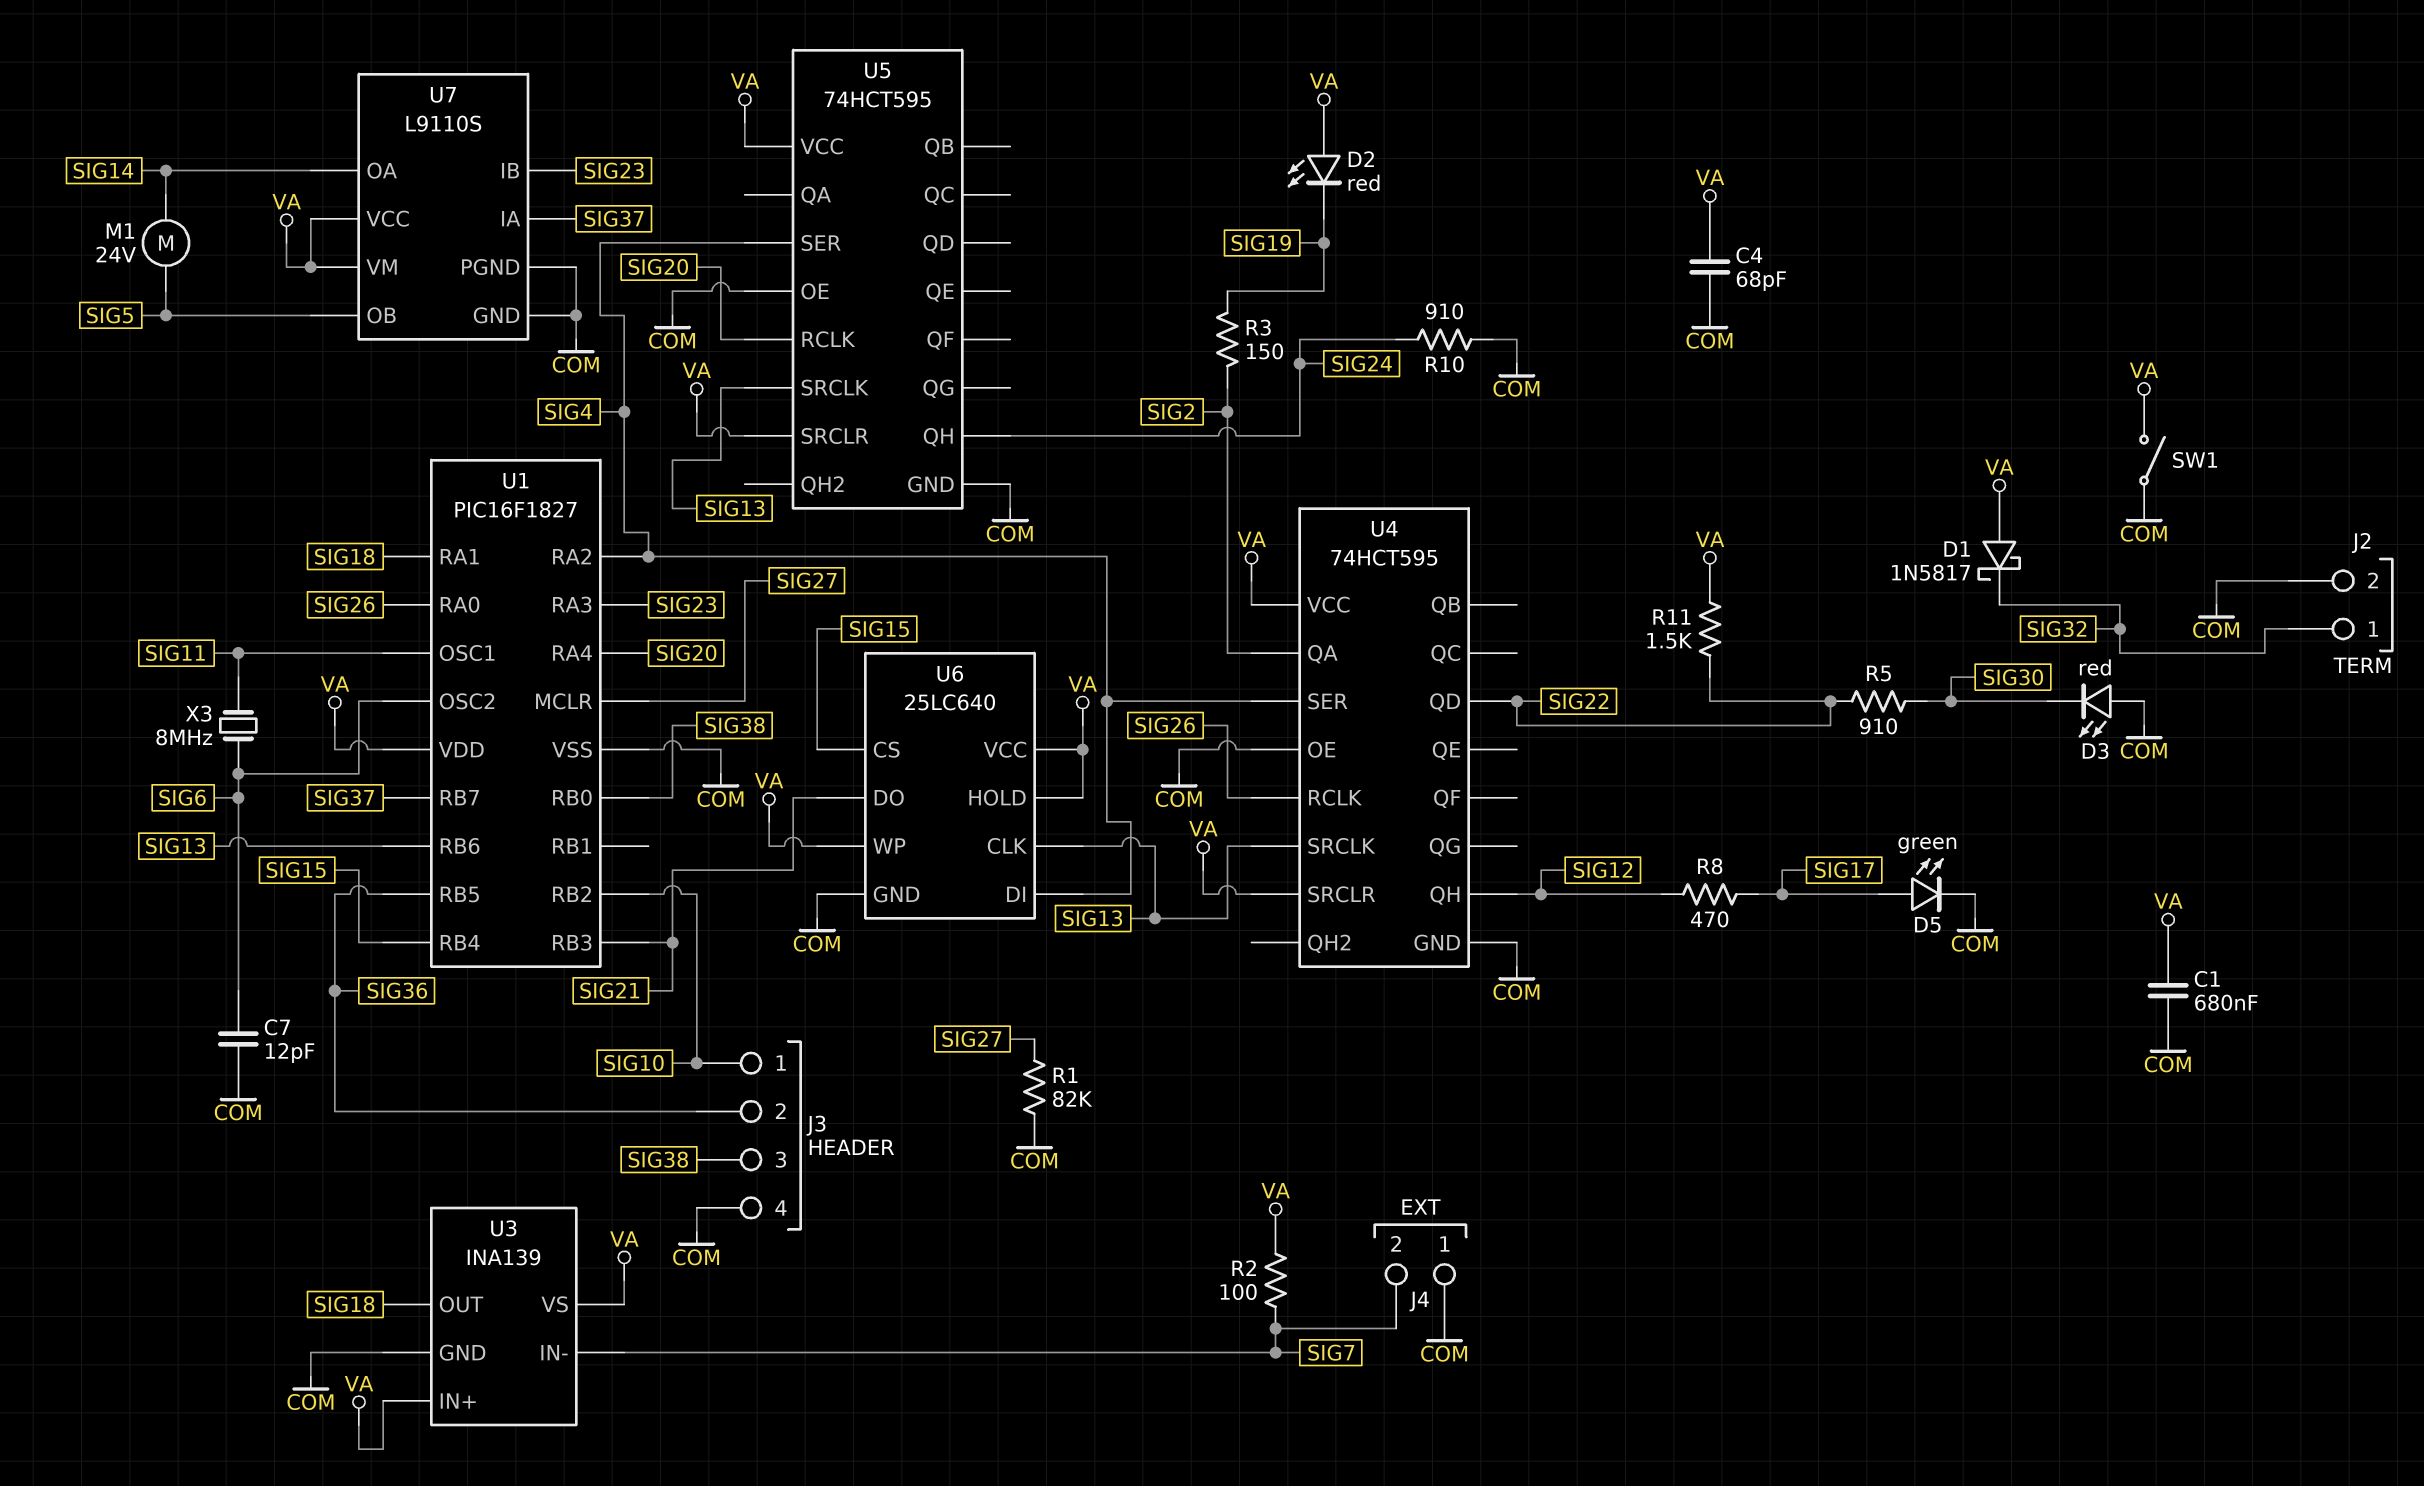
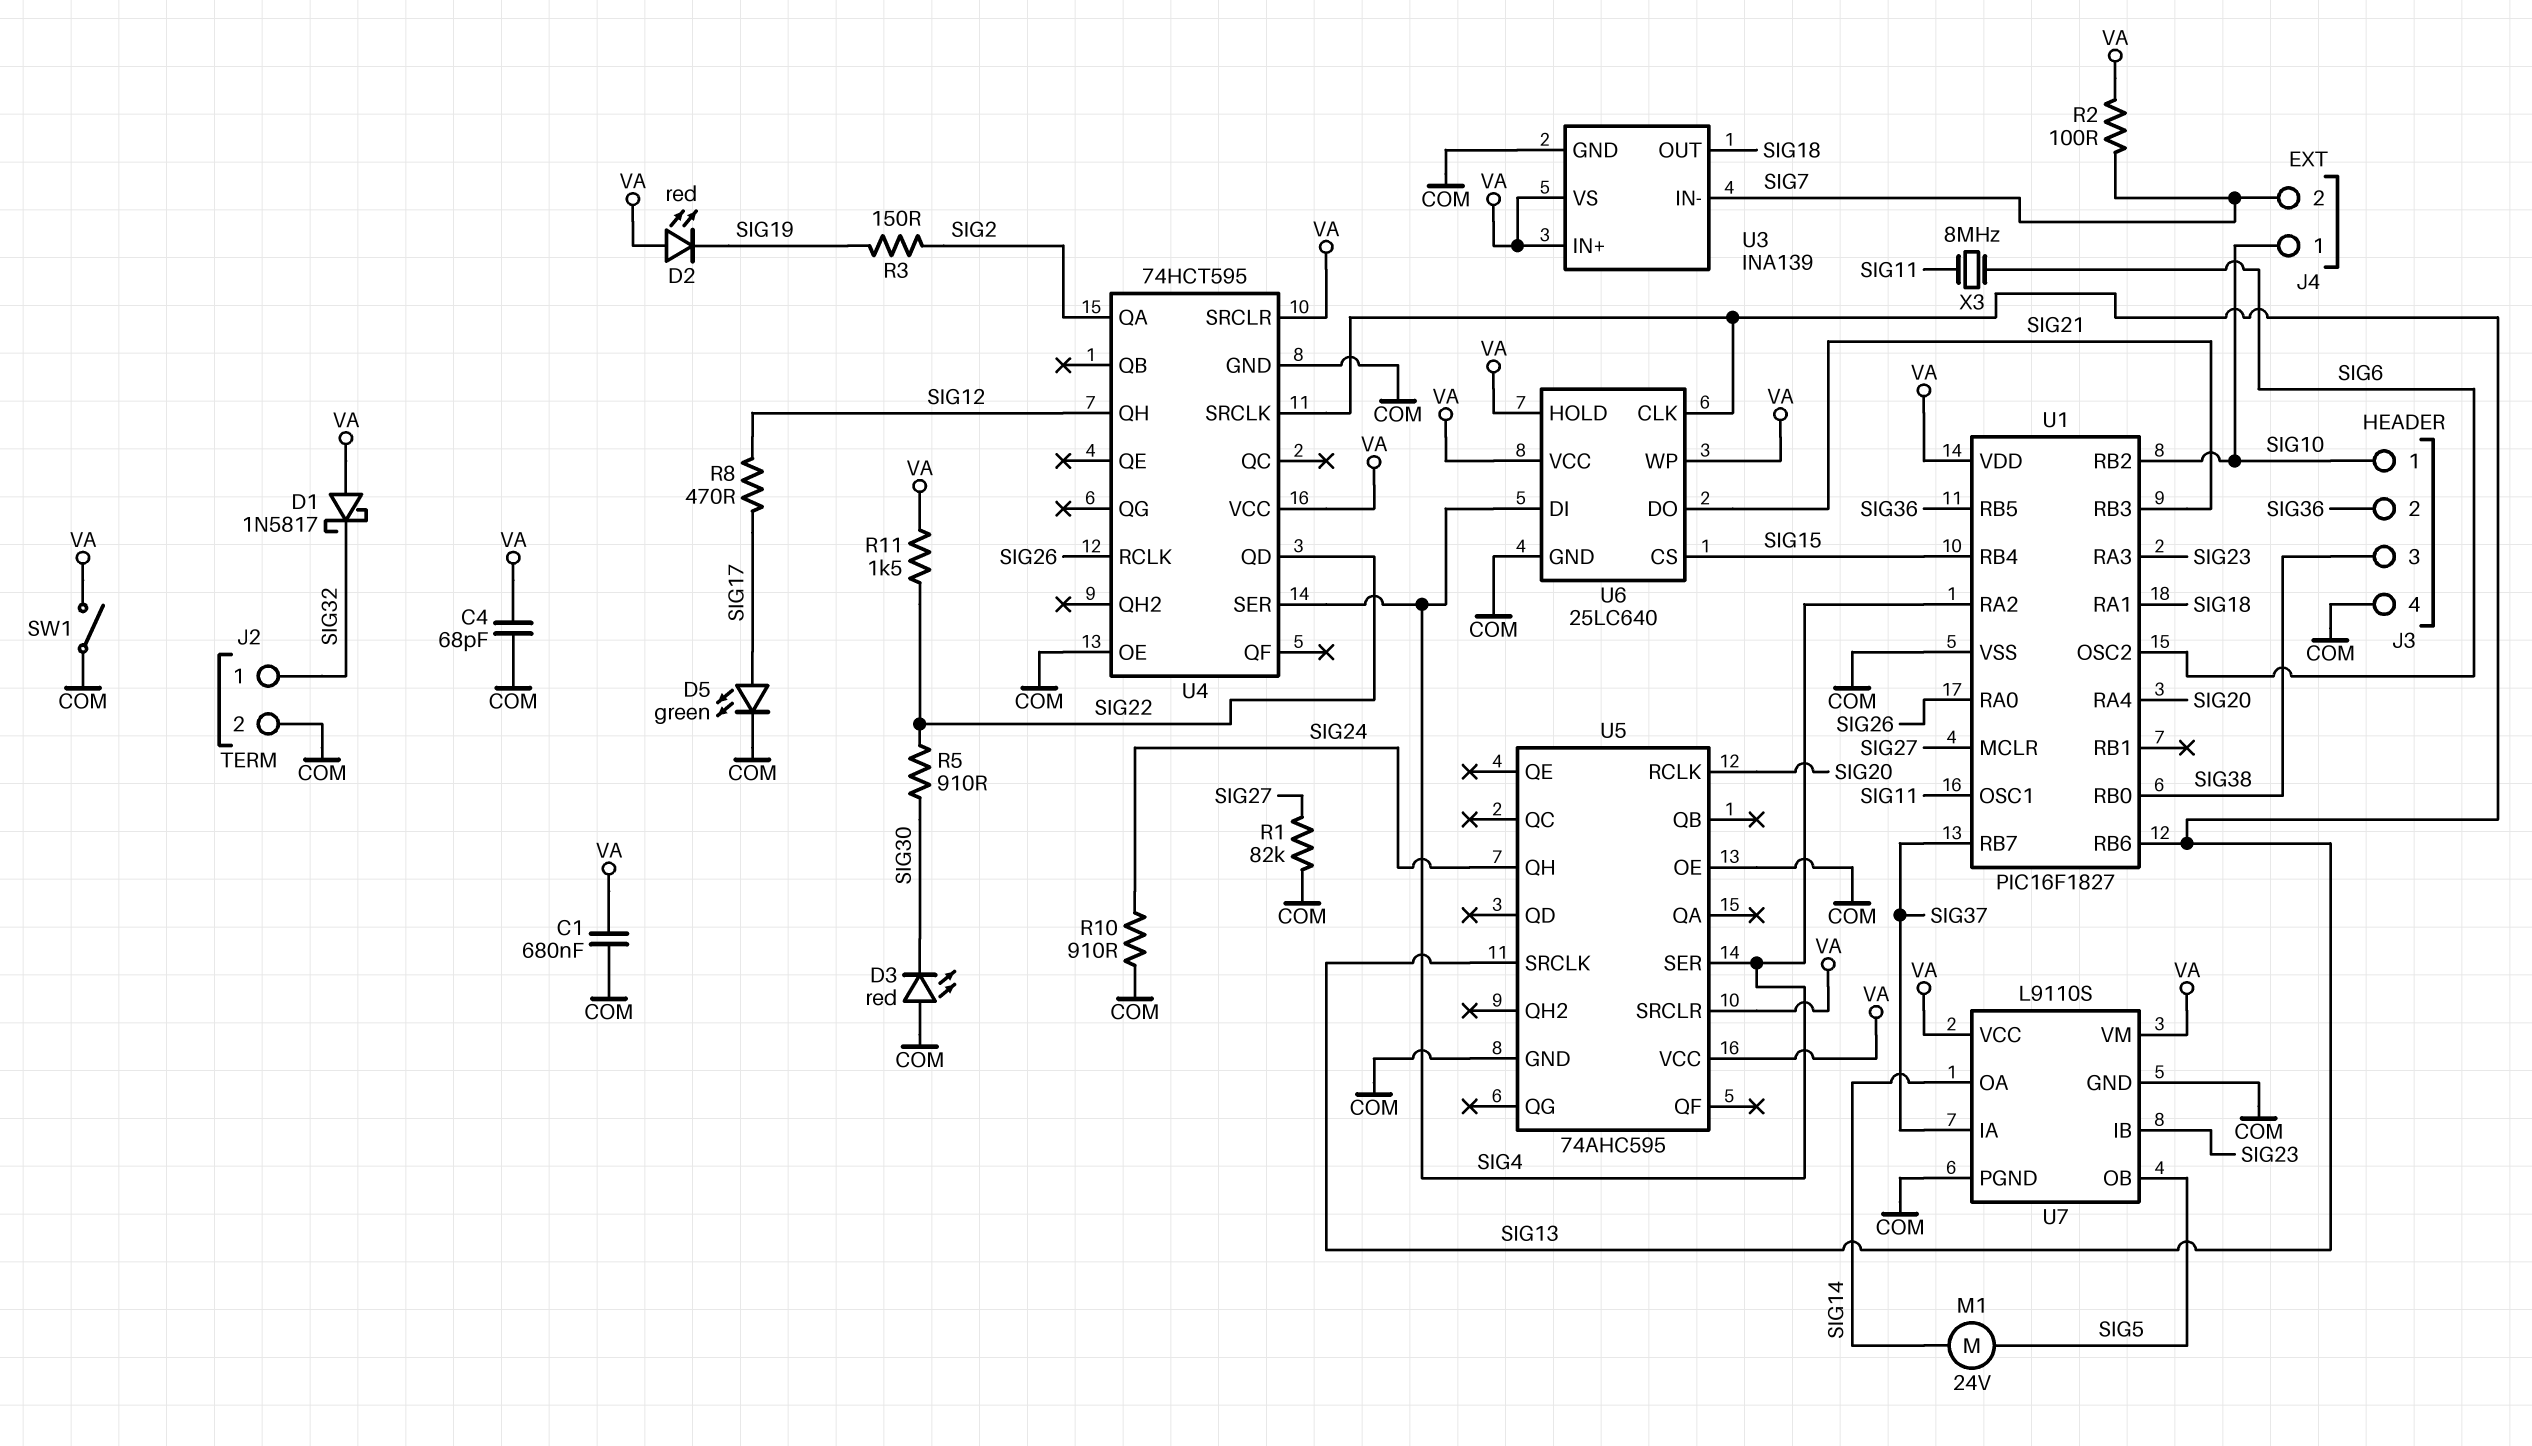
C7: 12pF (COM, SIG6) -> none
J4 pin 1: COM -> SIG10
U5: 74HCT595 -> 74AHC595

